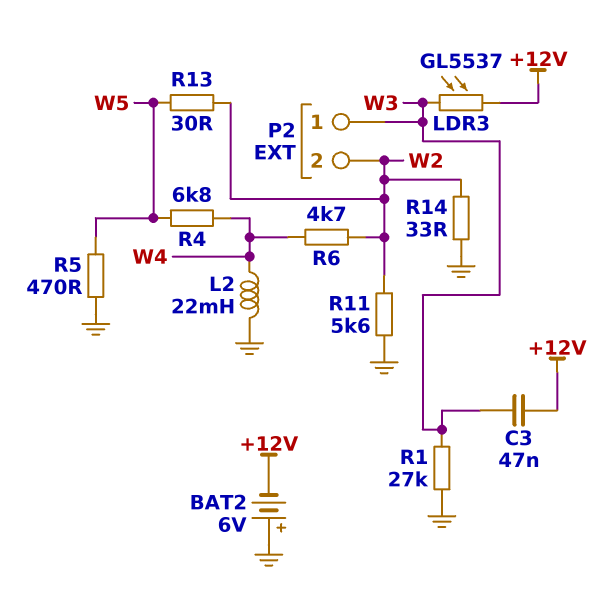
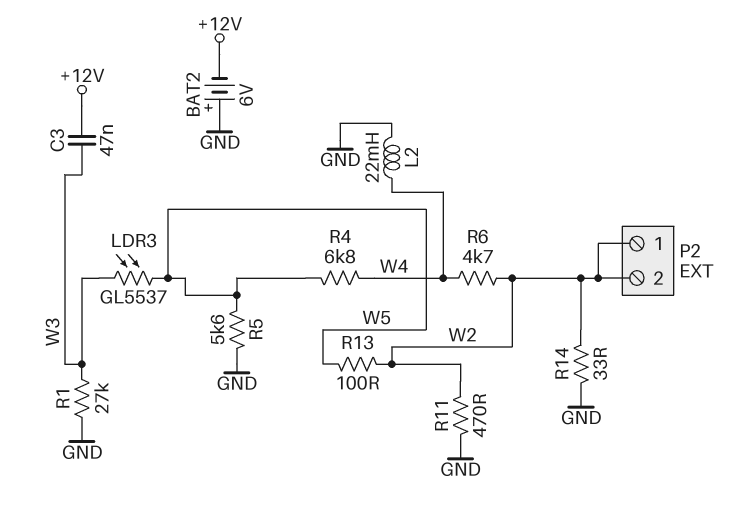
LDR3: GL5537 (+12V, W3) -> GL5537 (W3, W5)
P2 pin 1: W3 -> W2
R5: 470 (GND, W5) -> 5.6k (GND, W5)
R11: 5.6k (GND, W2) -> 470 (GND, W2)
R13: 30 (W2, W5) -> 100 (W2, W5)

